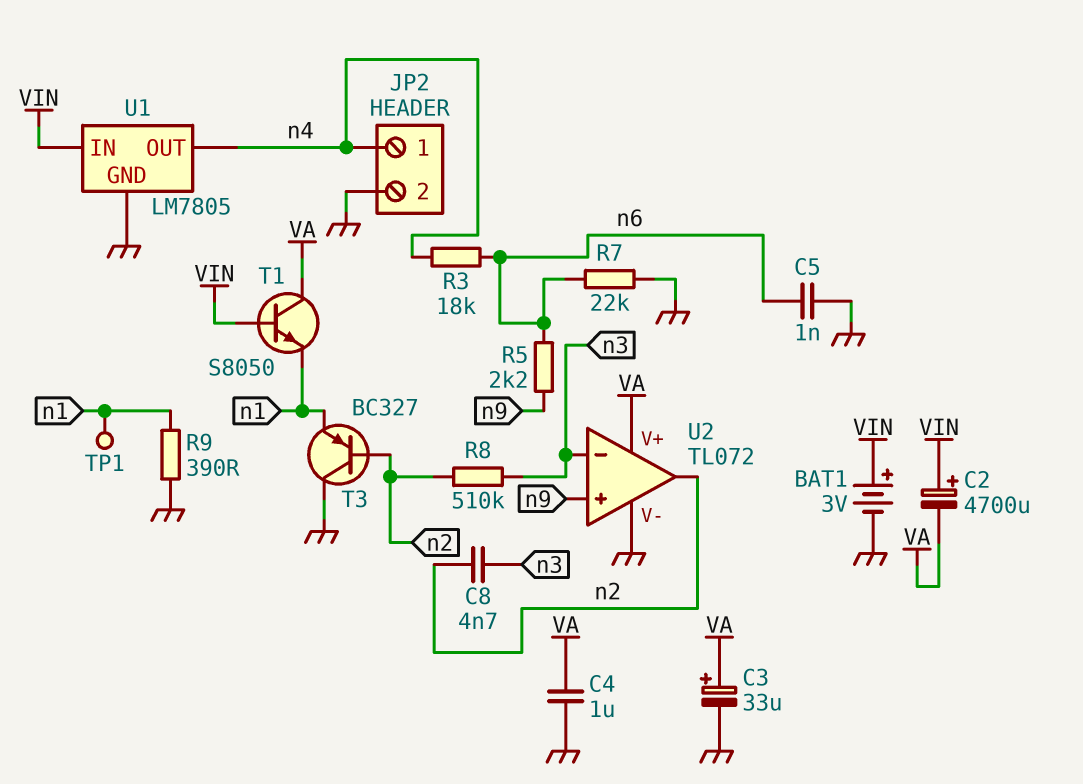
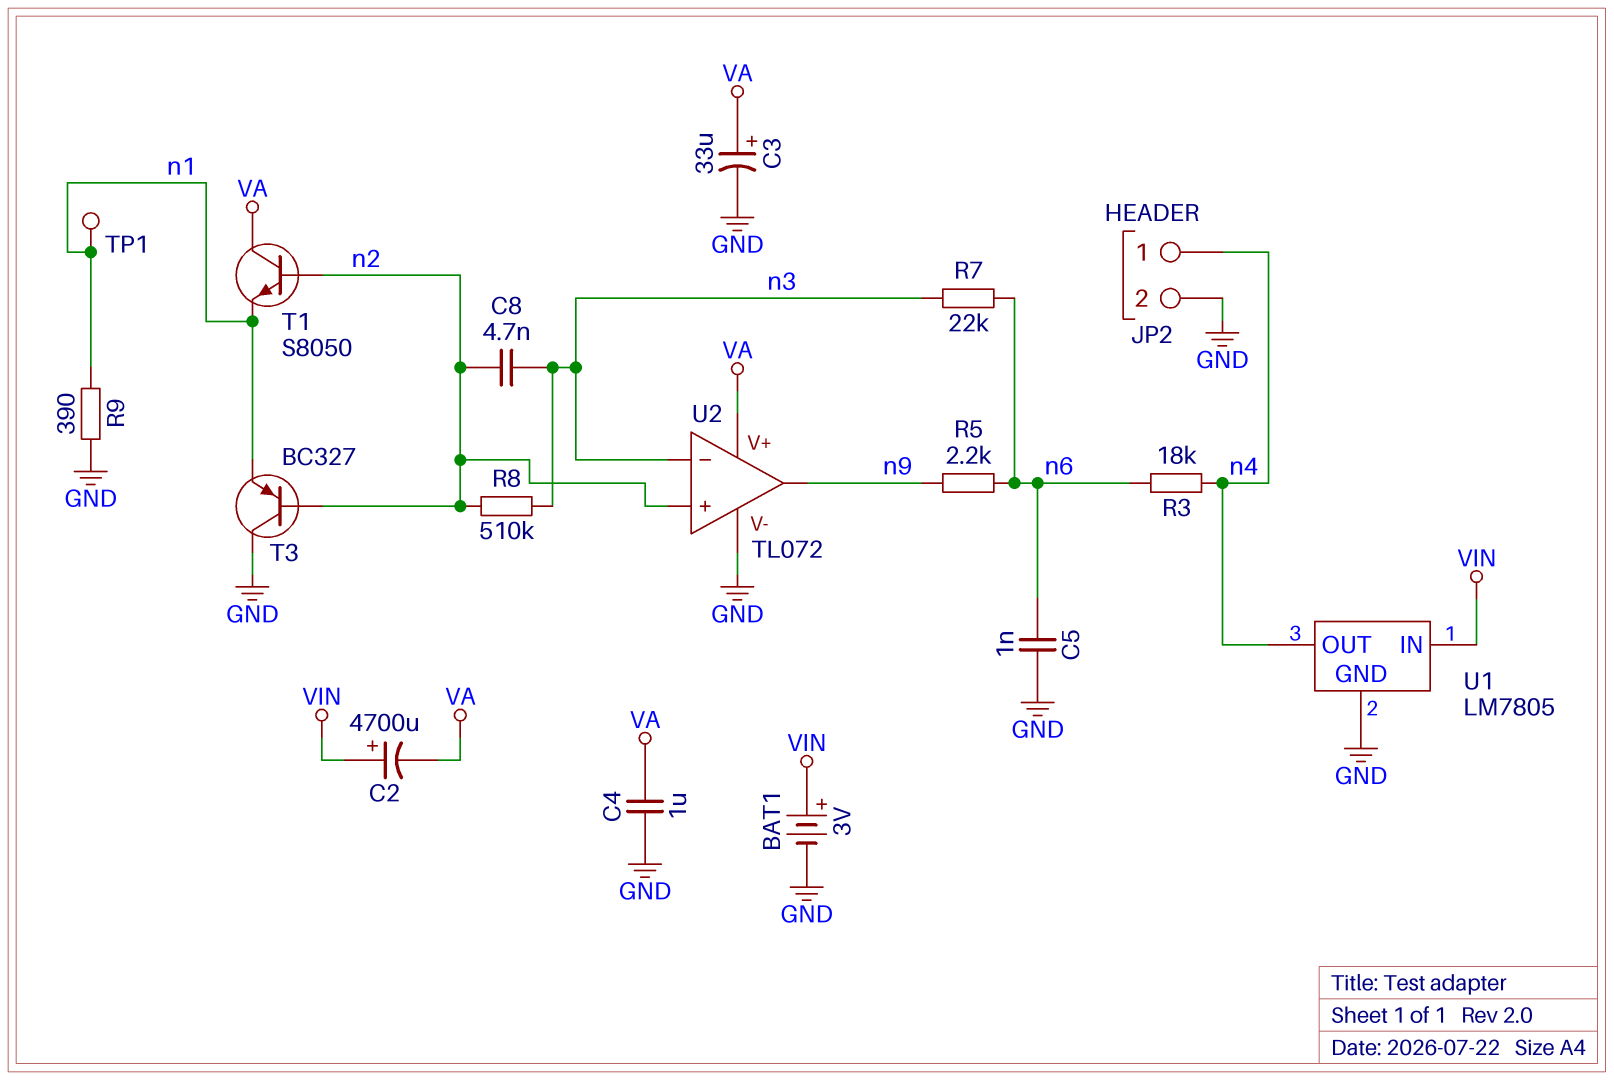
R7: 22k (GND, n6) -> 22k (n3, n6)
T1: NPN S8050 (B VIN, C VA, E n1) -> NPN S8050 (B n2, C VA, E n1)
U2 pin in+: n9 -> n2
U2 pin out: n2 -> n9

